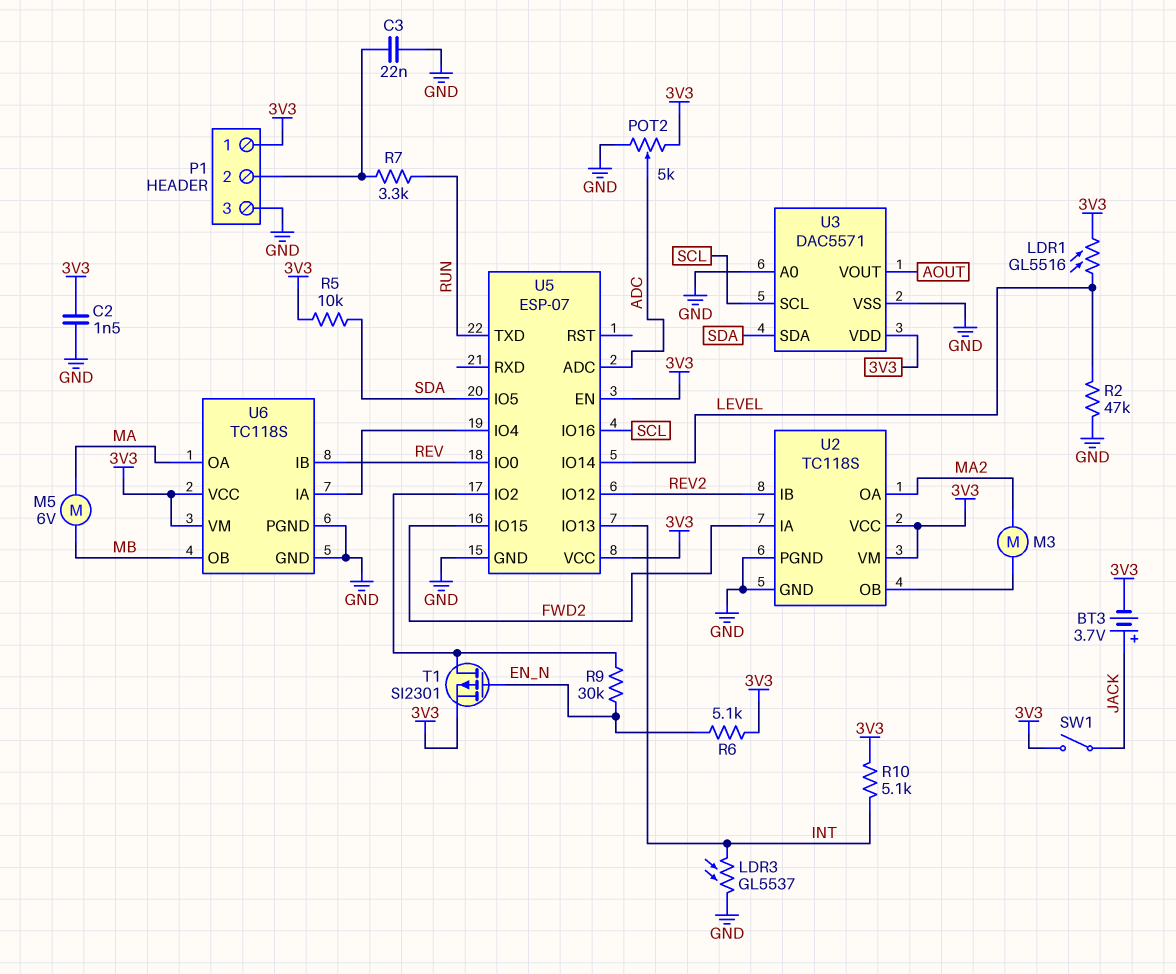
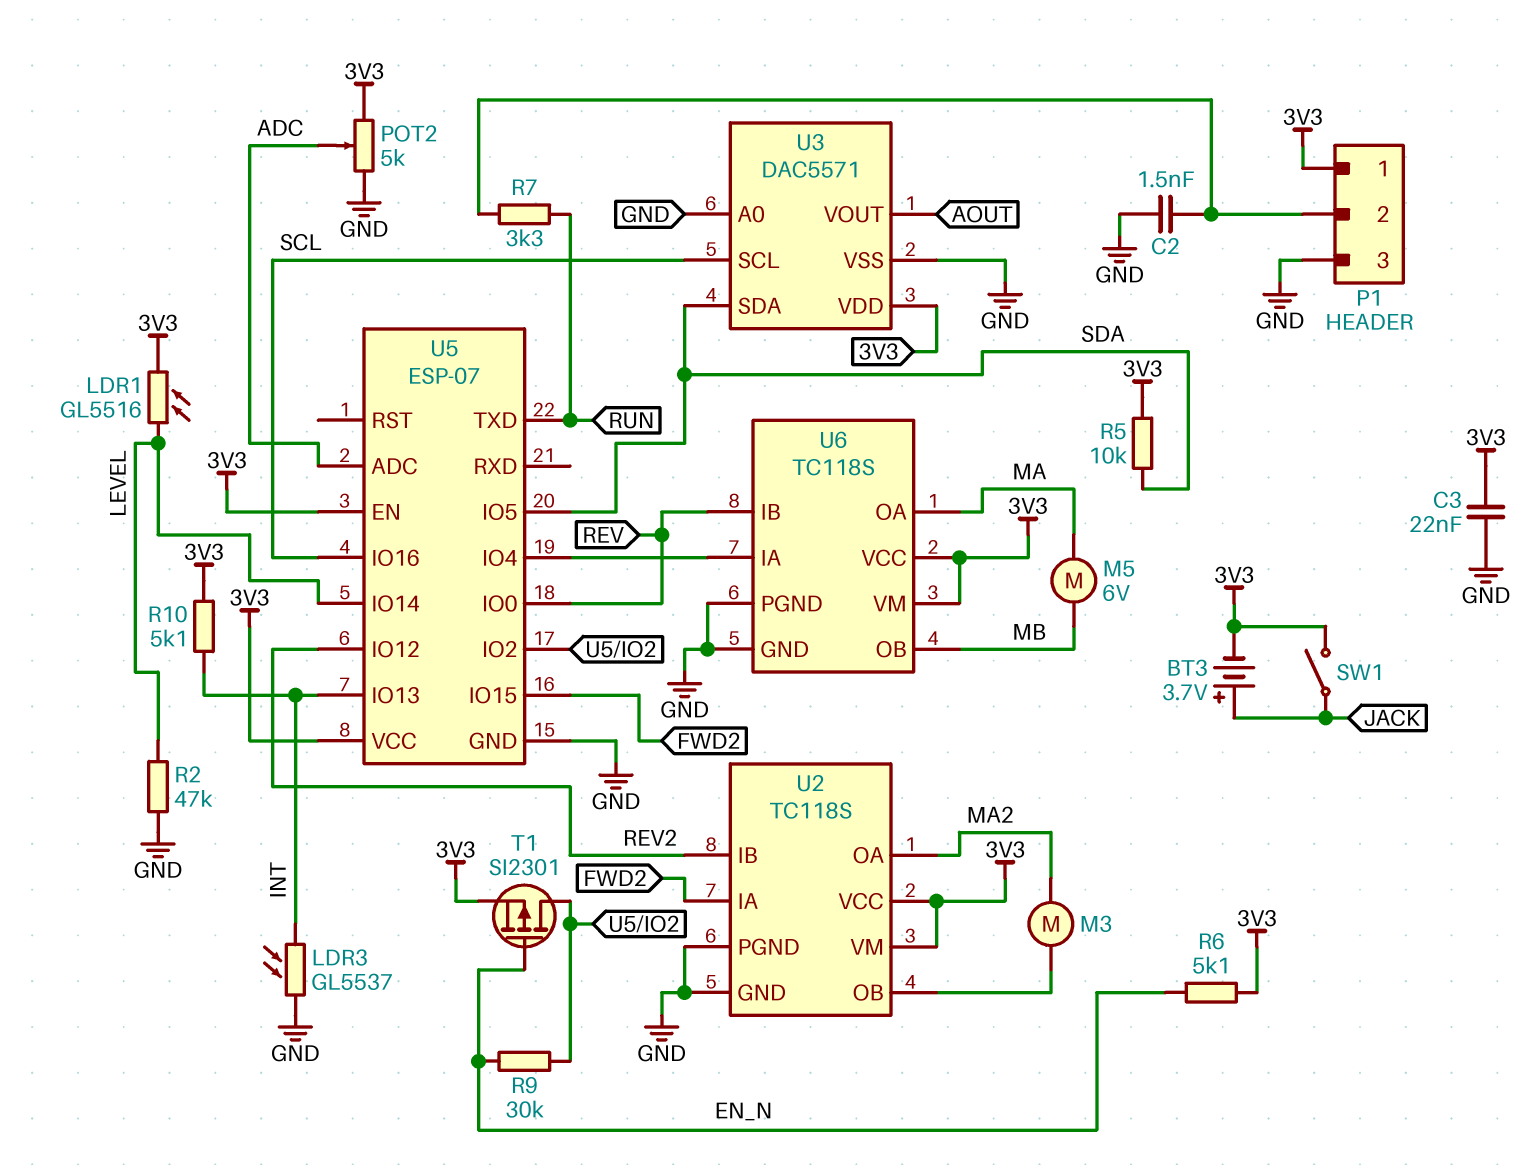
C2: 1.5nF (3V3, GND) -> 1.5nF (GND, P1/2)
C3: 22nF (GND, P1/2) -> 22nF (3V3, GND)

